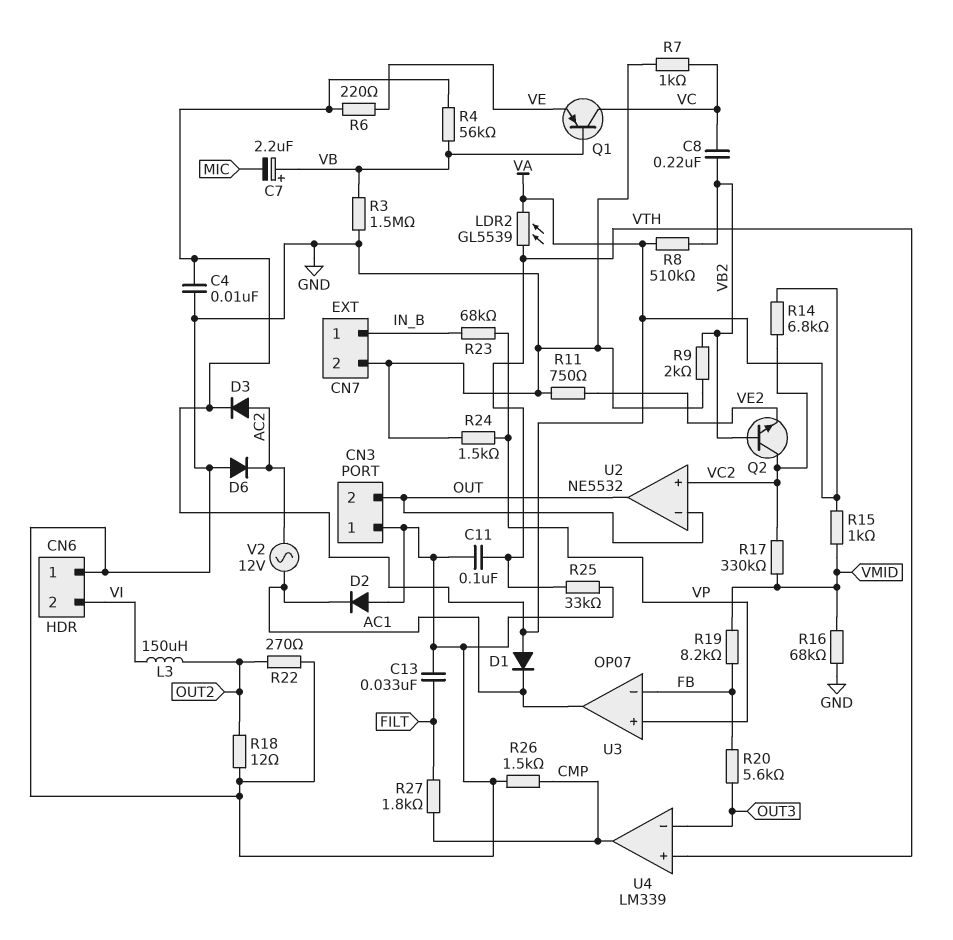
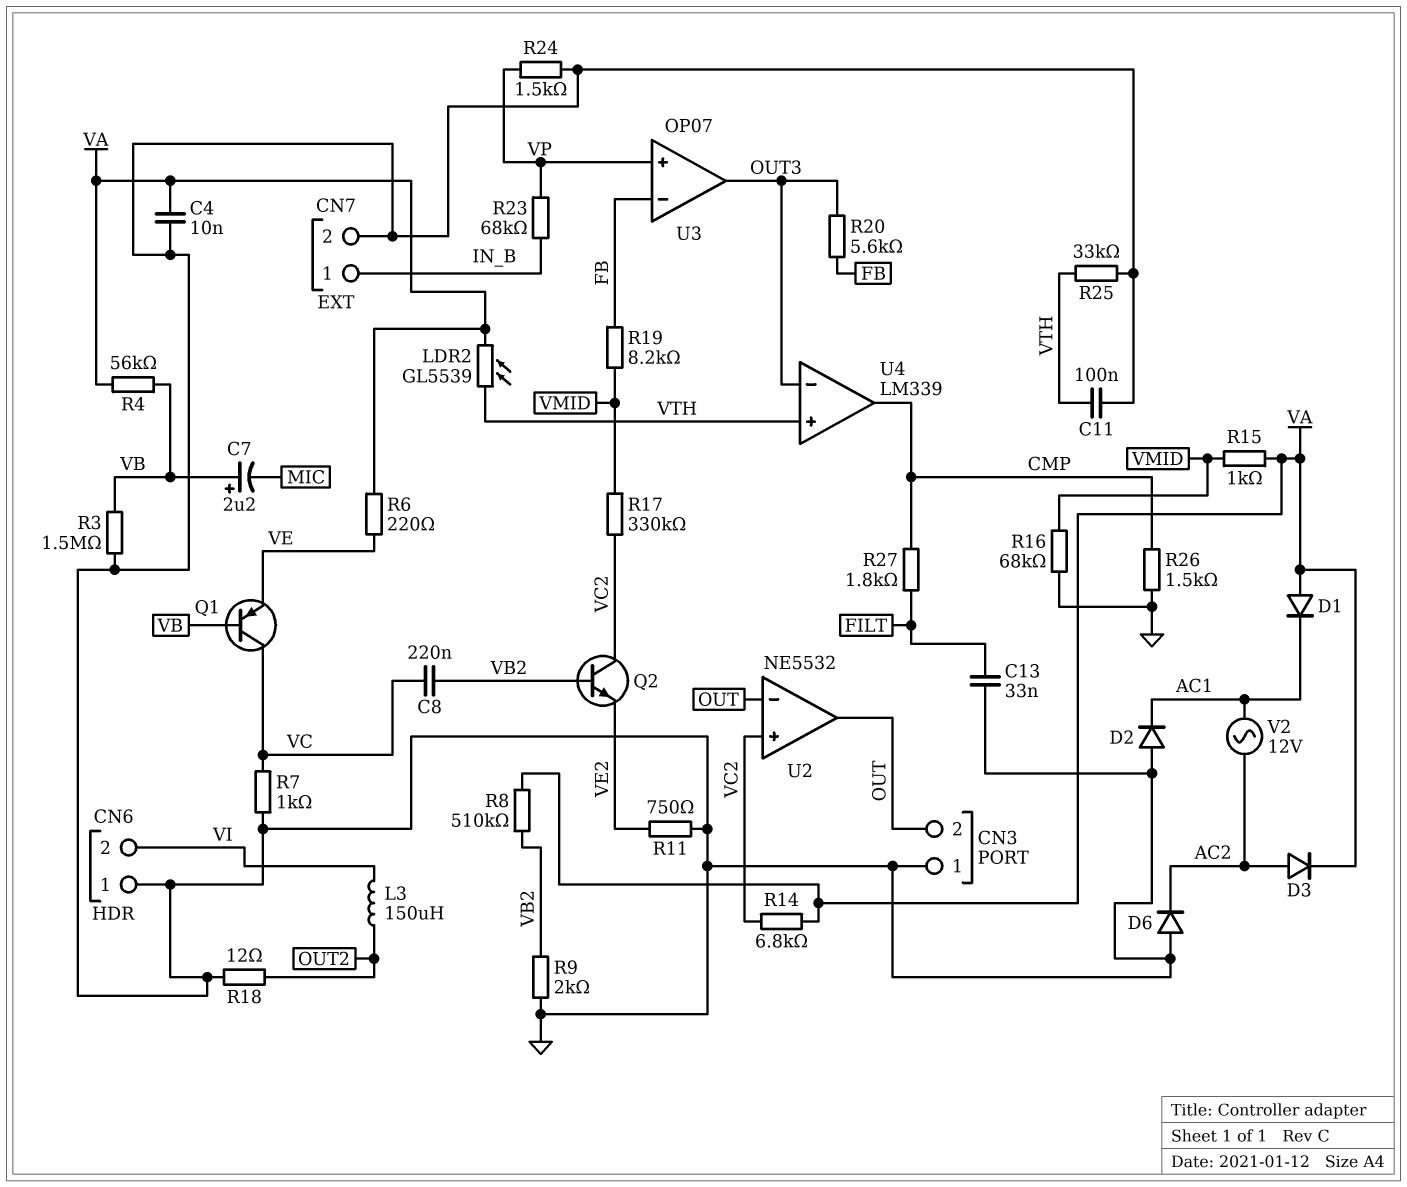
R22: 270 (GND, OUT2) -> none
U3 pin out: AC1 -> OUT3

